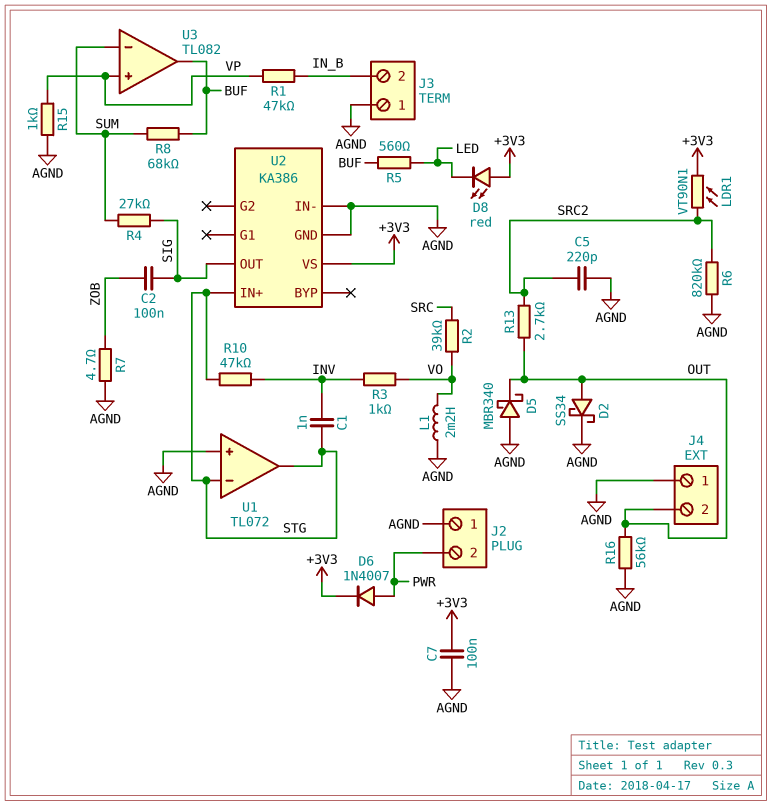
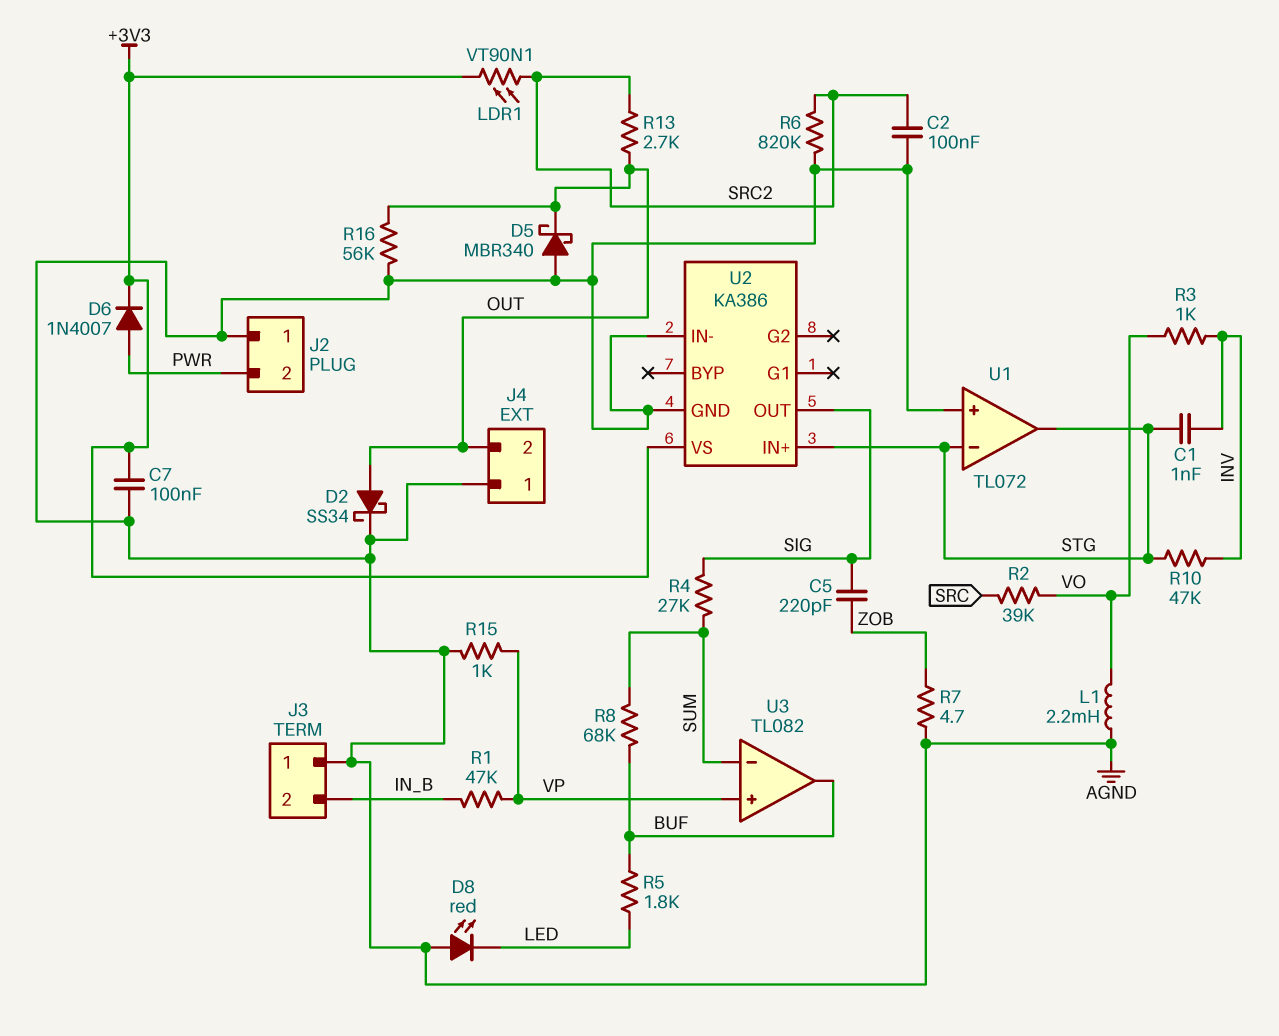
C2: 100nF (SIG, ZOB) -> 100nF (AGND, SRC2)
C5: 220pF (AGND, SRC2) -> 220pF (SIG, ZOB)
D8: LED red (A +3V3, K LED) -> LED red (A AGND, K LED)
R5: 560 (BUF, LED) -> 1.8k (BUF, LED)

